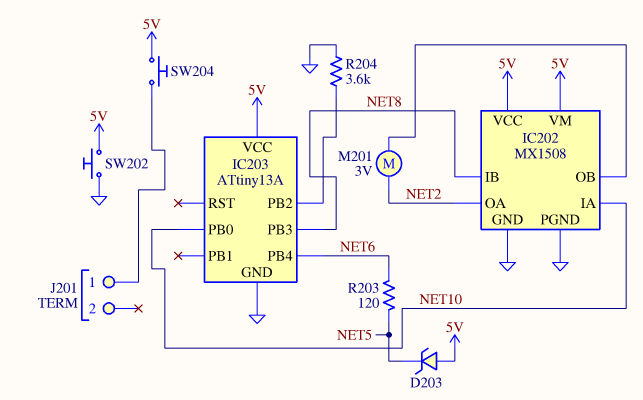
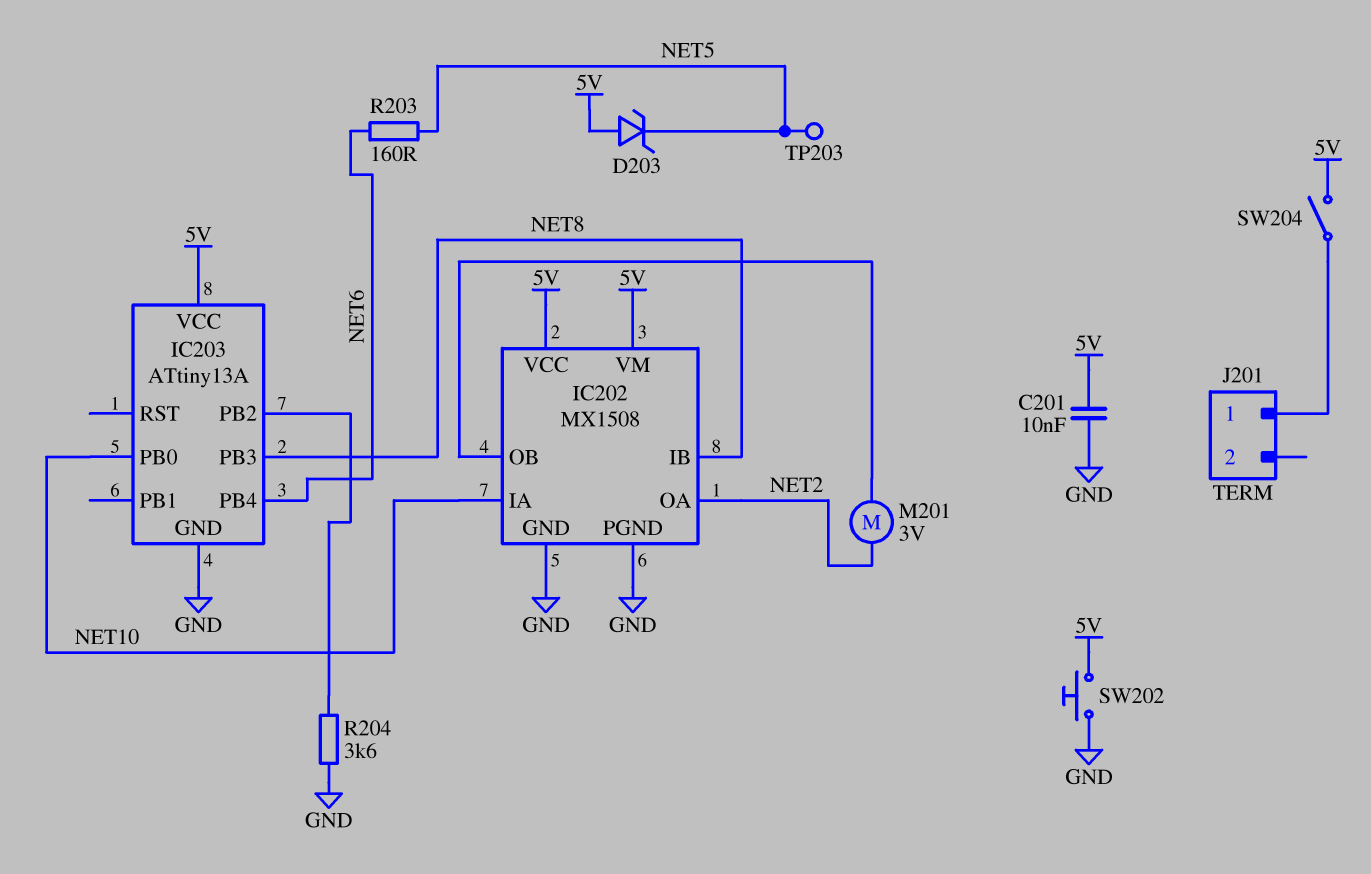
C201: none -> 10nF (5V, GND)
R203: 120 (NET5, NET6) -> 160 (NET5, NET6)
SW204: button (5V, J201/1) -> switch (5V, J201/1)
TP203: none -> test point (NET5)

